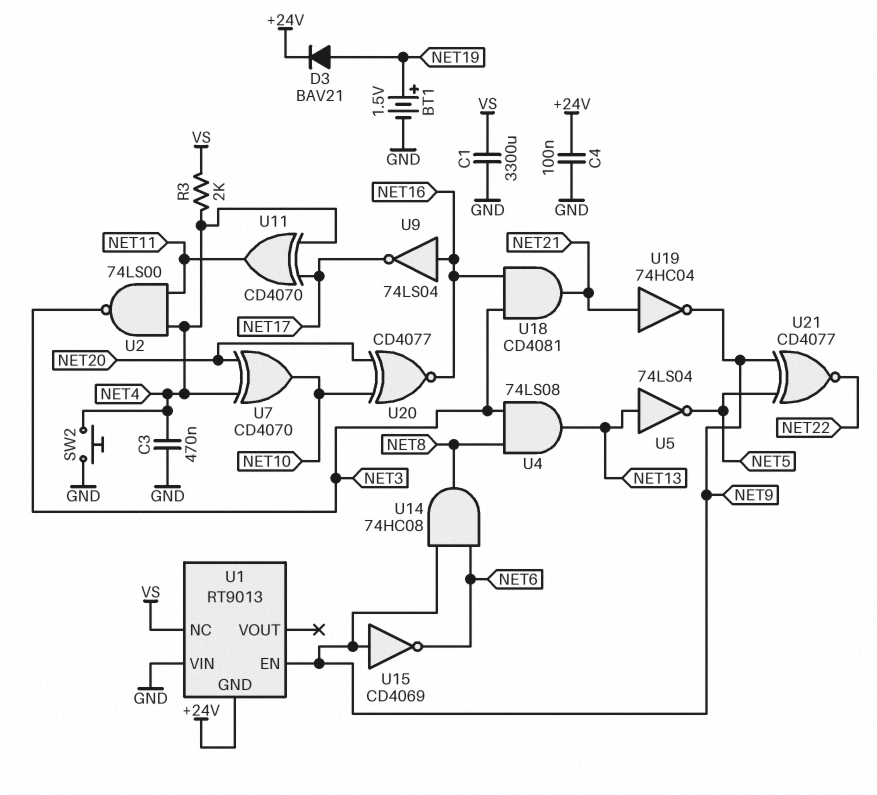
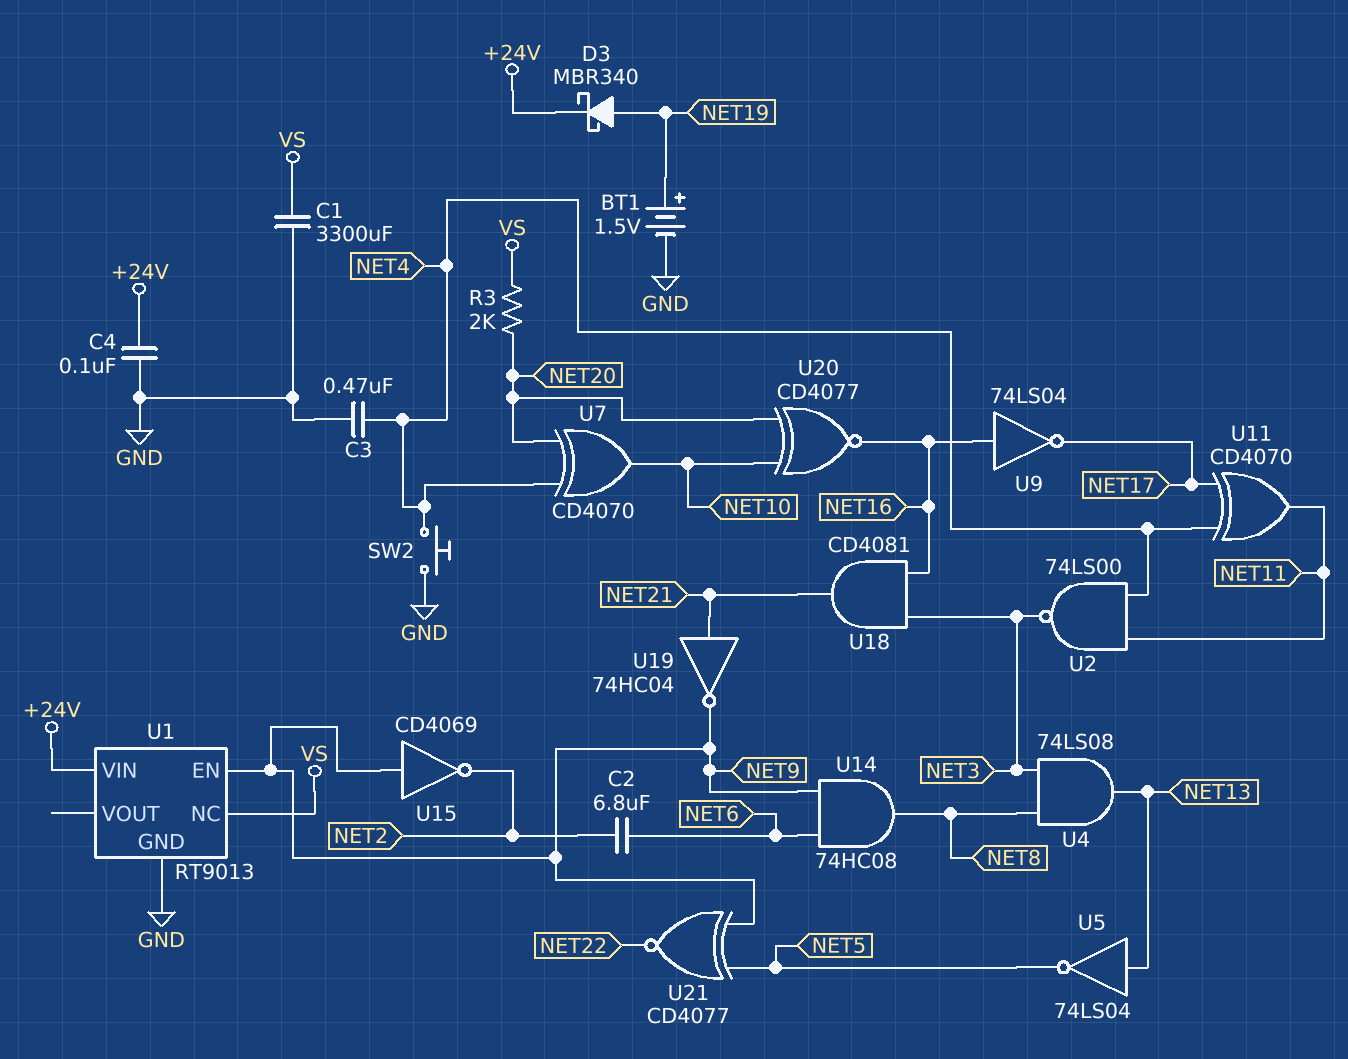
C2: none -> 6.8uF (NET2, NET6)
D3: diode BAV21 (A NET19, K +24V) -> schottky MBR340 (A NET19, K +24V)
R3: 2k (NET4, VS) -> 2k (NET20, VS)
U1 pin GND: +24V -> GND
U1 pin VIN: GND -> +24V
U15: NOT CD4069 (in NET9, out NET6) -> NOT CD4069 (in NET9, out NET2)

